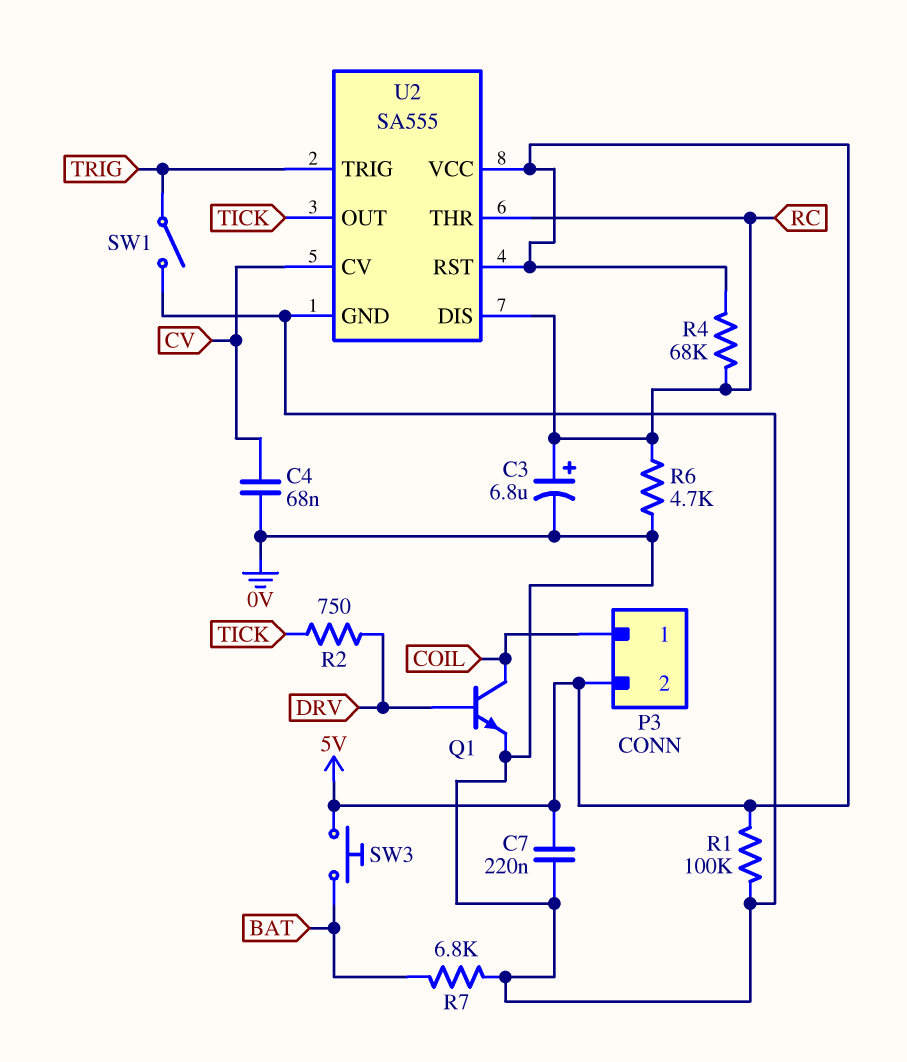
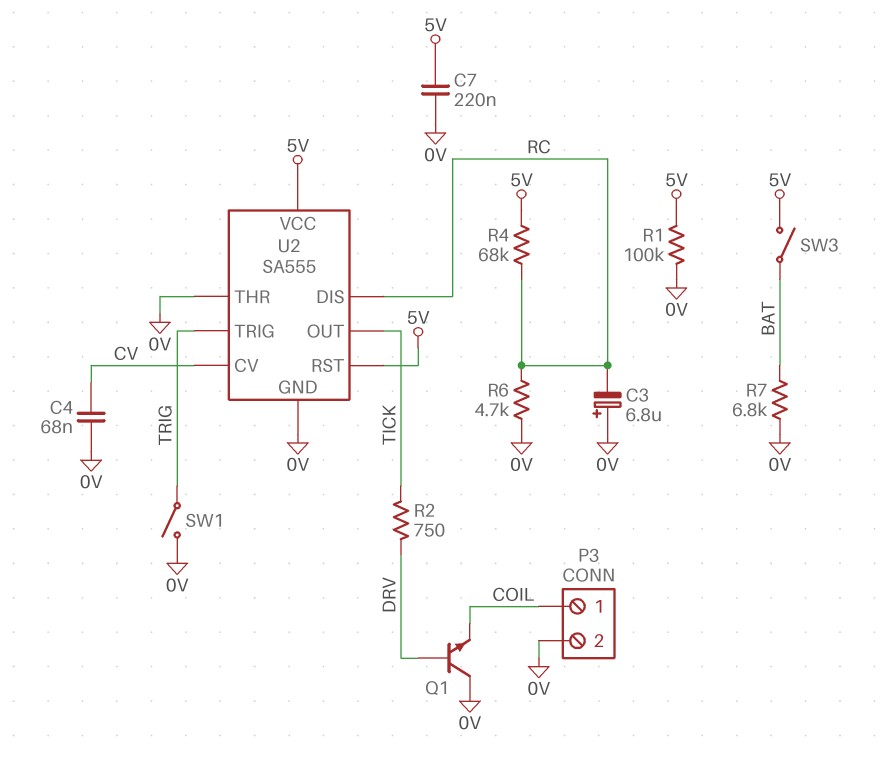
C3: 6.8uF (plus RC, minus 0V) -> 6.8uF (plus 0V, minus RC)
P3 pin 2: 5V -> 0V
Q1: NPN (B DRV, C COIL, E 0V) -> NPN (B DRV, C 0V, E COIL)
SW3: button (5V, BAT) -> switch (5V, BAT)
U2 pin THR: RC -> 0V

